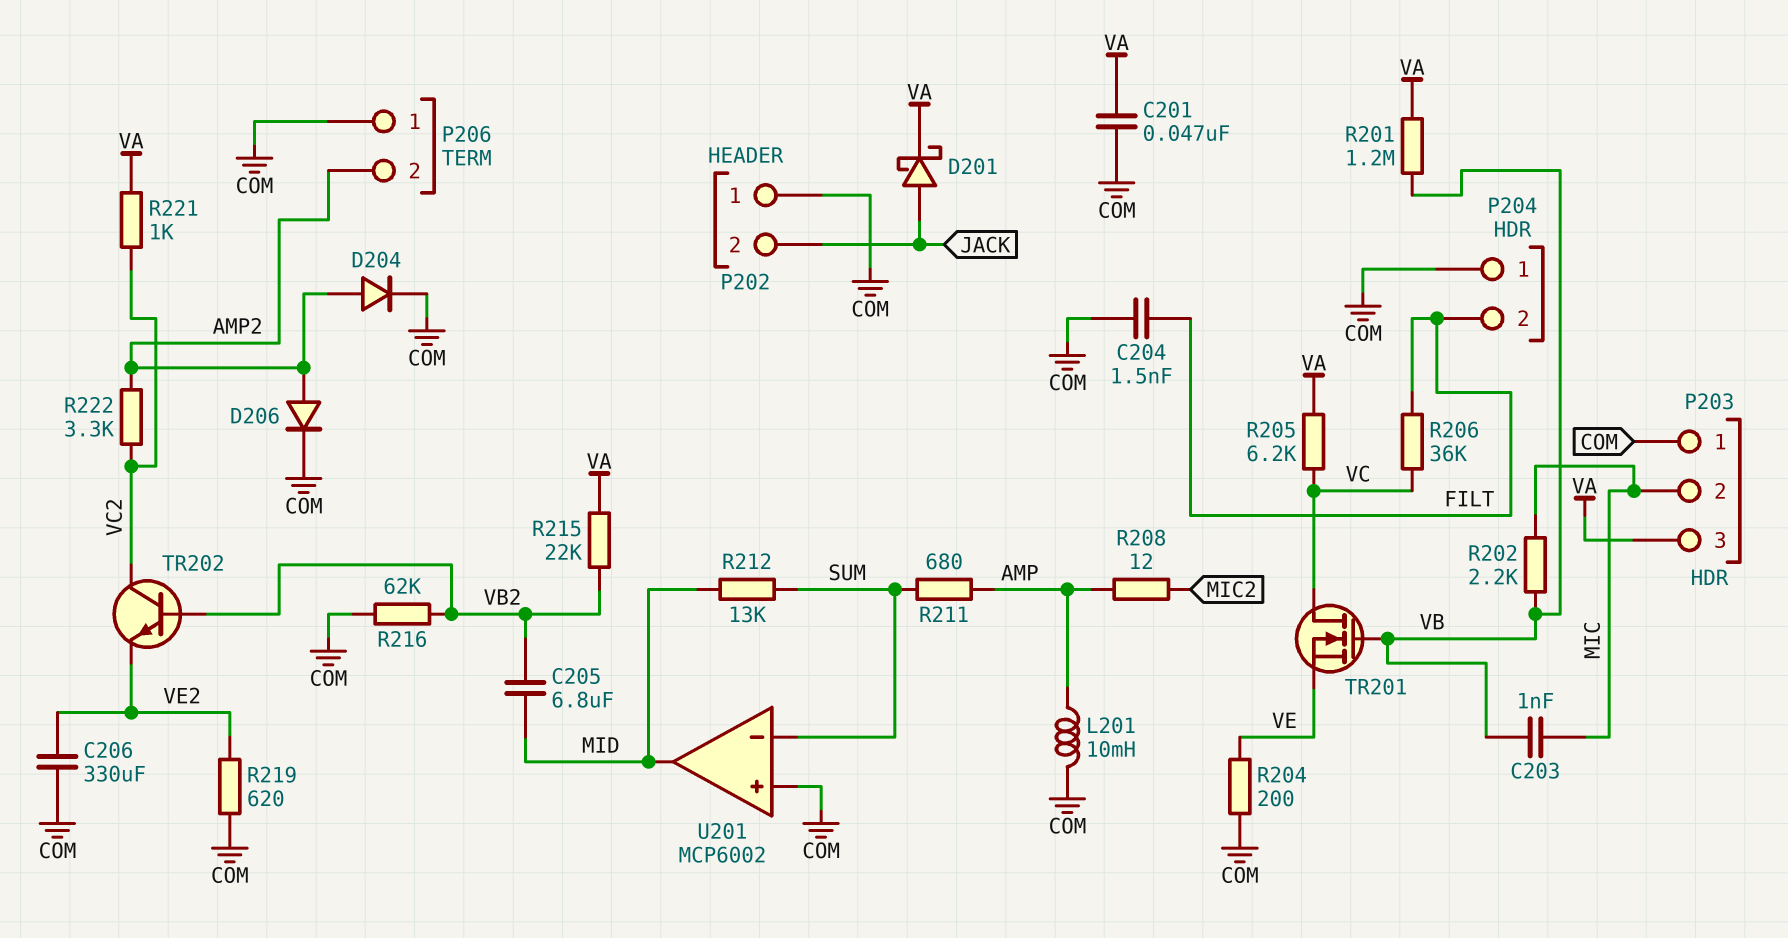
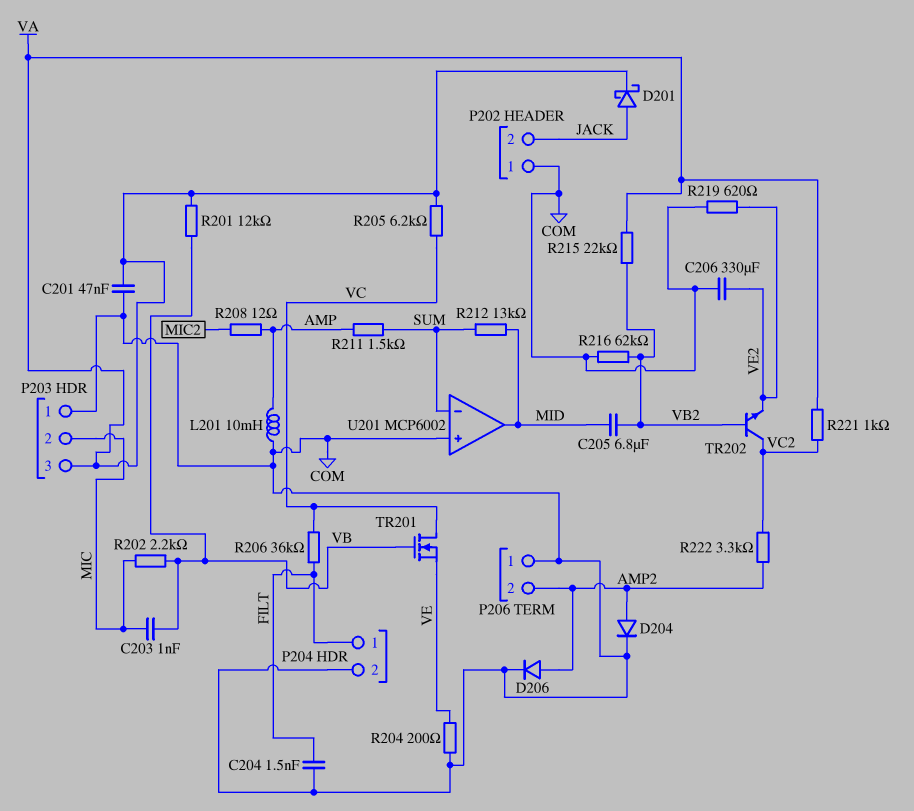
P204 pin 1: COM -> FILT
P204 pin 2: FILT -> COM
R201: 1.2M (VA, VB) -> 12k (VA, VB)
R211: 680 (AMP, SUM) -> 1.5k (AMP, SUM)

